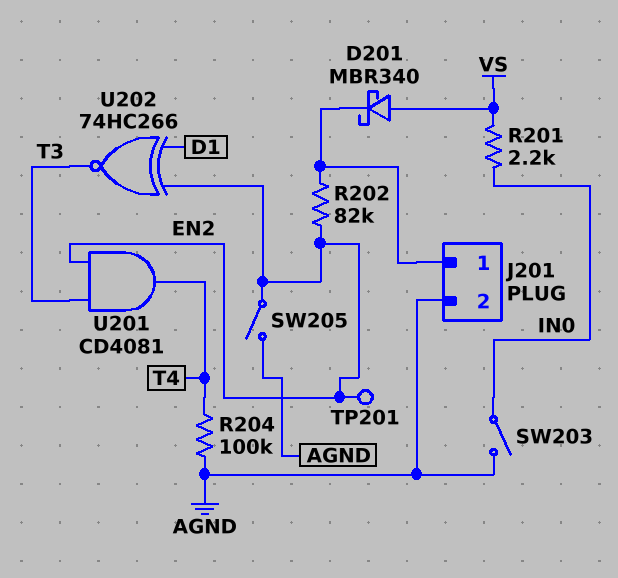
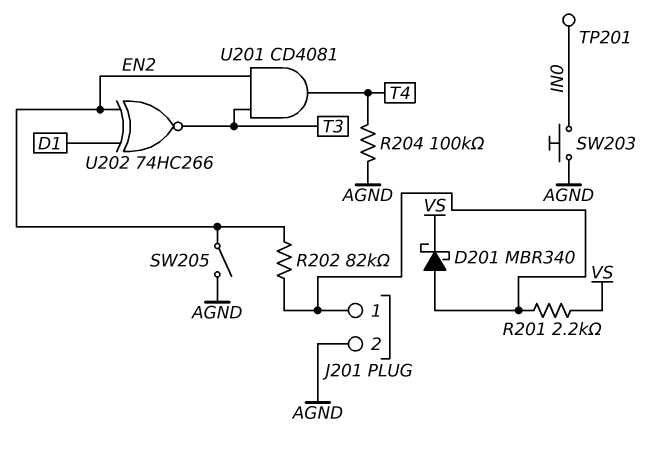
D201: schottky MBR340 (A VS, K J201/1) -> schottky MBR340 (A J201/1, K VS)
R201: 2.2k (IN0, VS) -> 2.2k (J201/1, VS)
SW203: switch (AGND, IN0) -> button (AGND, IN0)
TP201: test point (EN2) -> test point (IN0)

